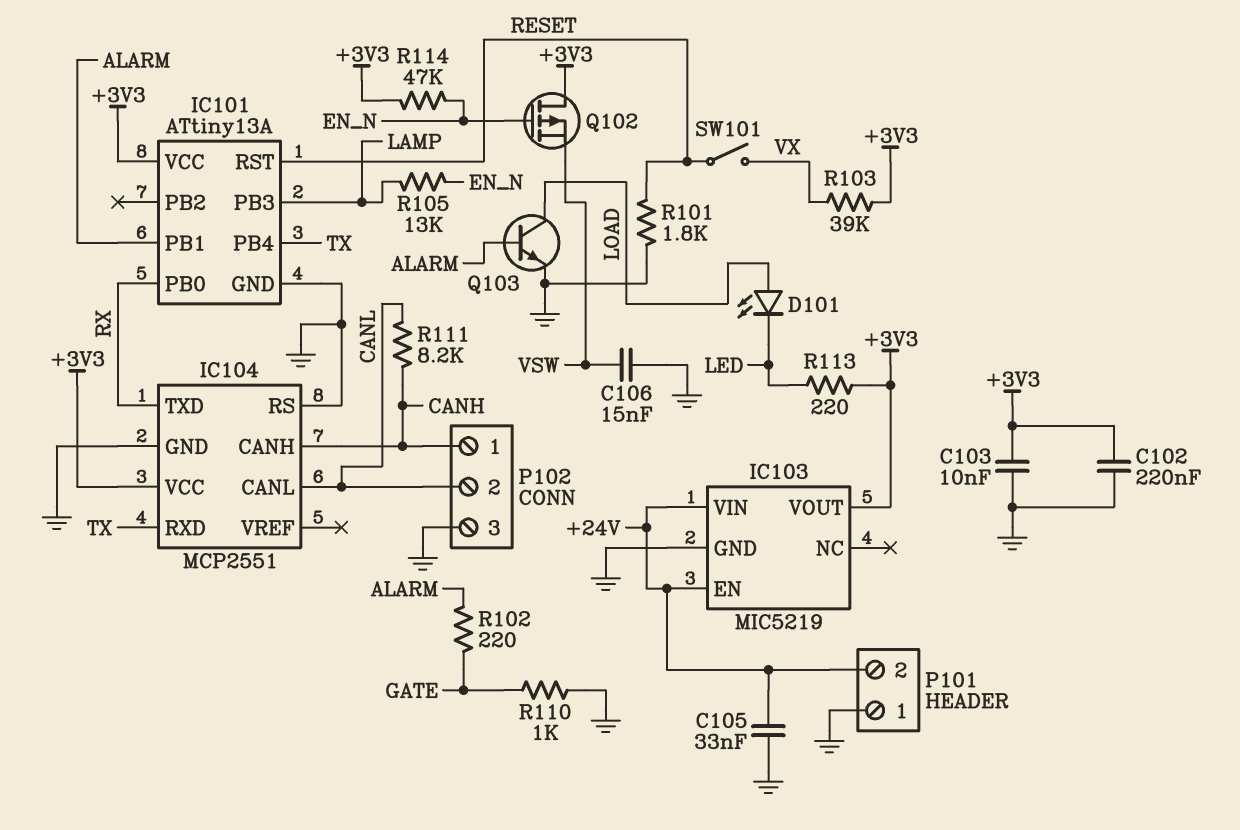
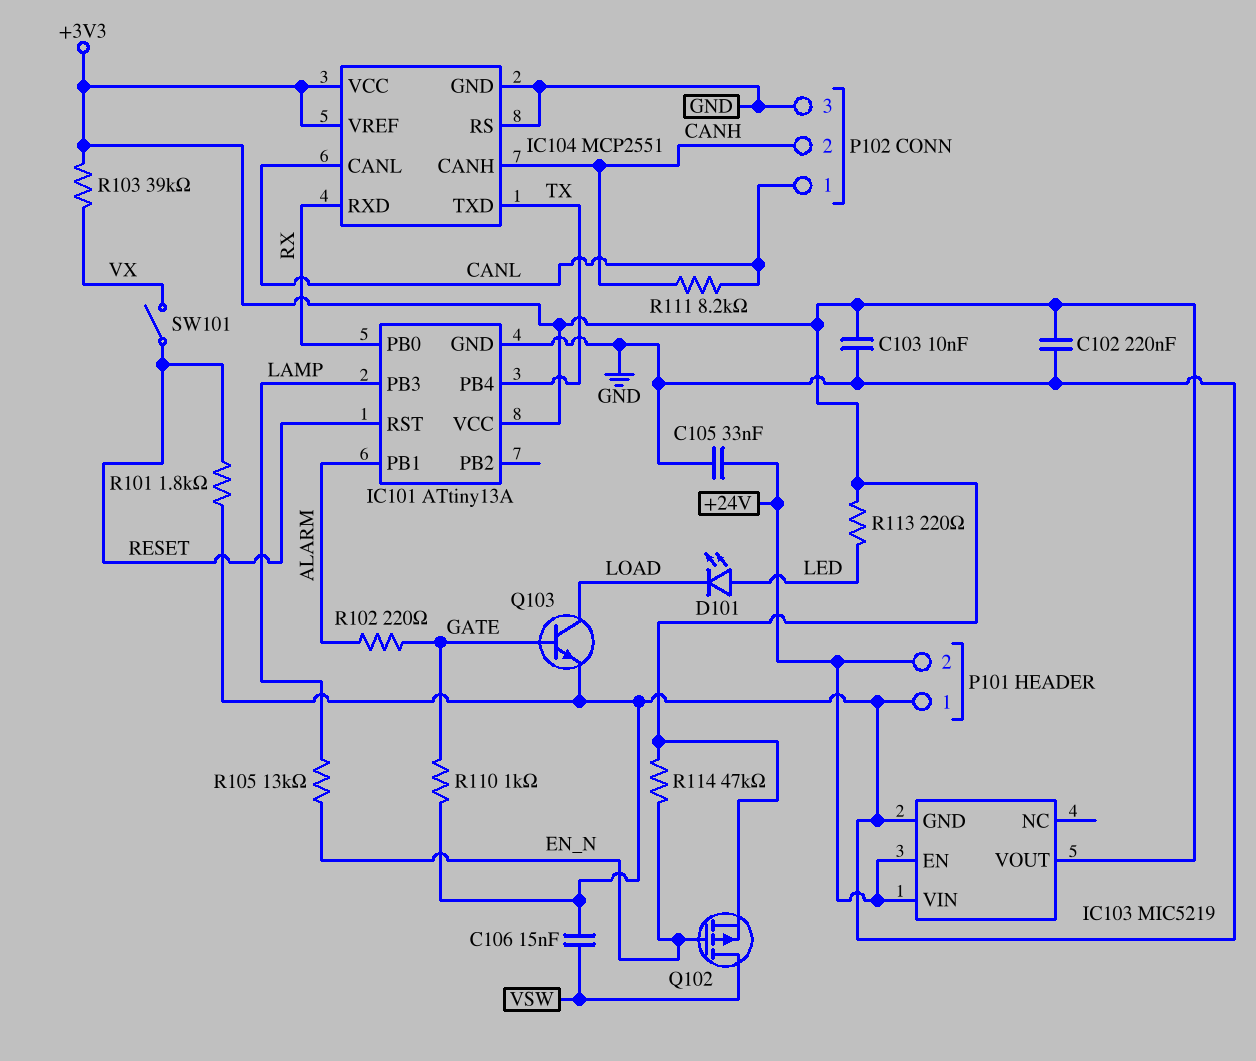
D101: LED (A LOAD, K LED) -> LED (A LED, K LOAD)
IC104 pin RXD: TX -> RX
IC104 pin TXD: RX -> TX
IC104 pin VREF: none -> +3V3
P102 pin 1: CANH -> CANL
P102 pin 2: CANL -> CANH
Q102: PMOS (G EN_N, D +3V3, S VSW) -> PMOS (G EN_N, D VSW, S +3V3)
Q103: NPN (B ALARM, C LOAD, E GND) -> NPN (B GATE, C LOAD, E GND)

